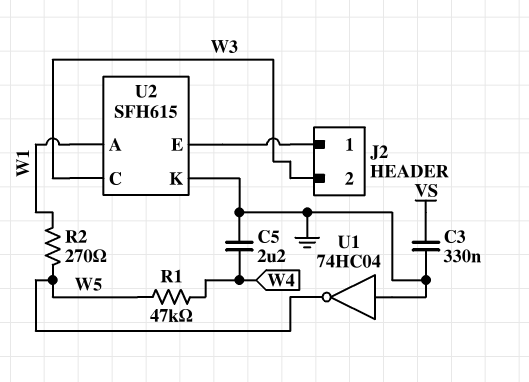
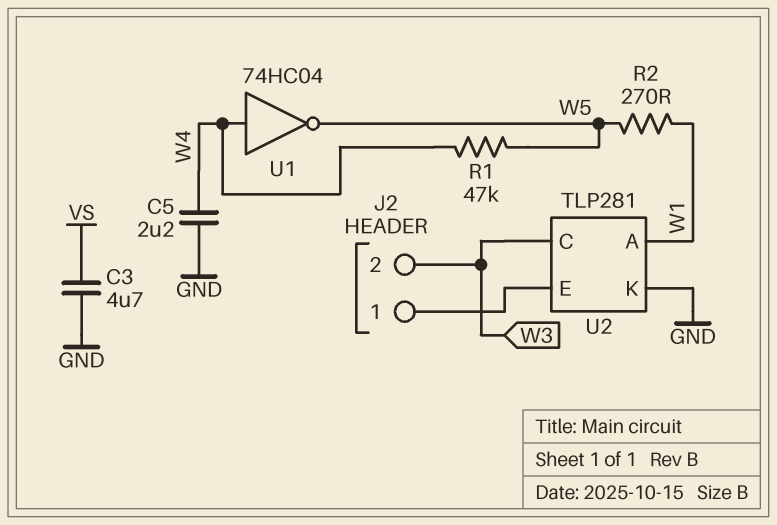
C3: 330nF (GND, VS) -> 4.7uF (GND, VS)
U1: NOT 74HC04 (in GND, out W5) -> NOT 74HC04 (in W4, out W5)
U2: SFH615 -> TLP281

